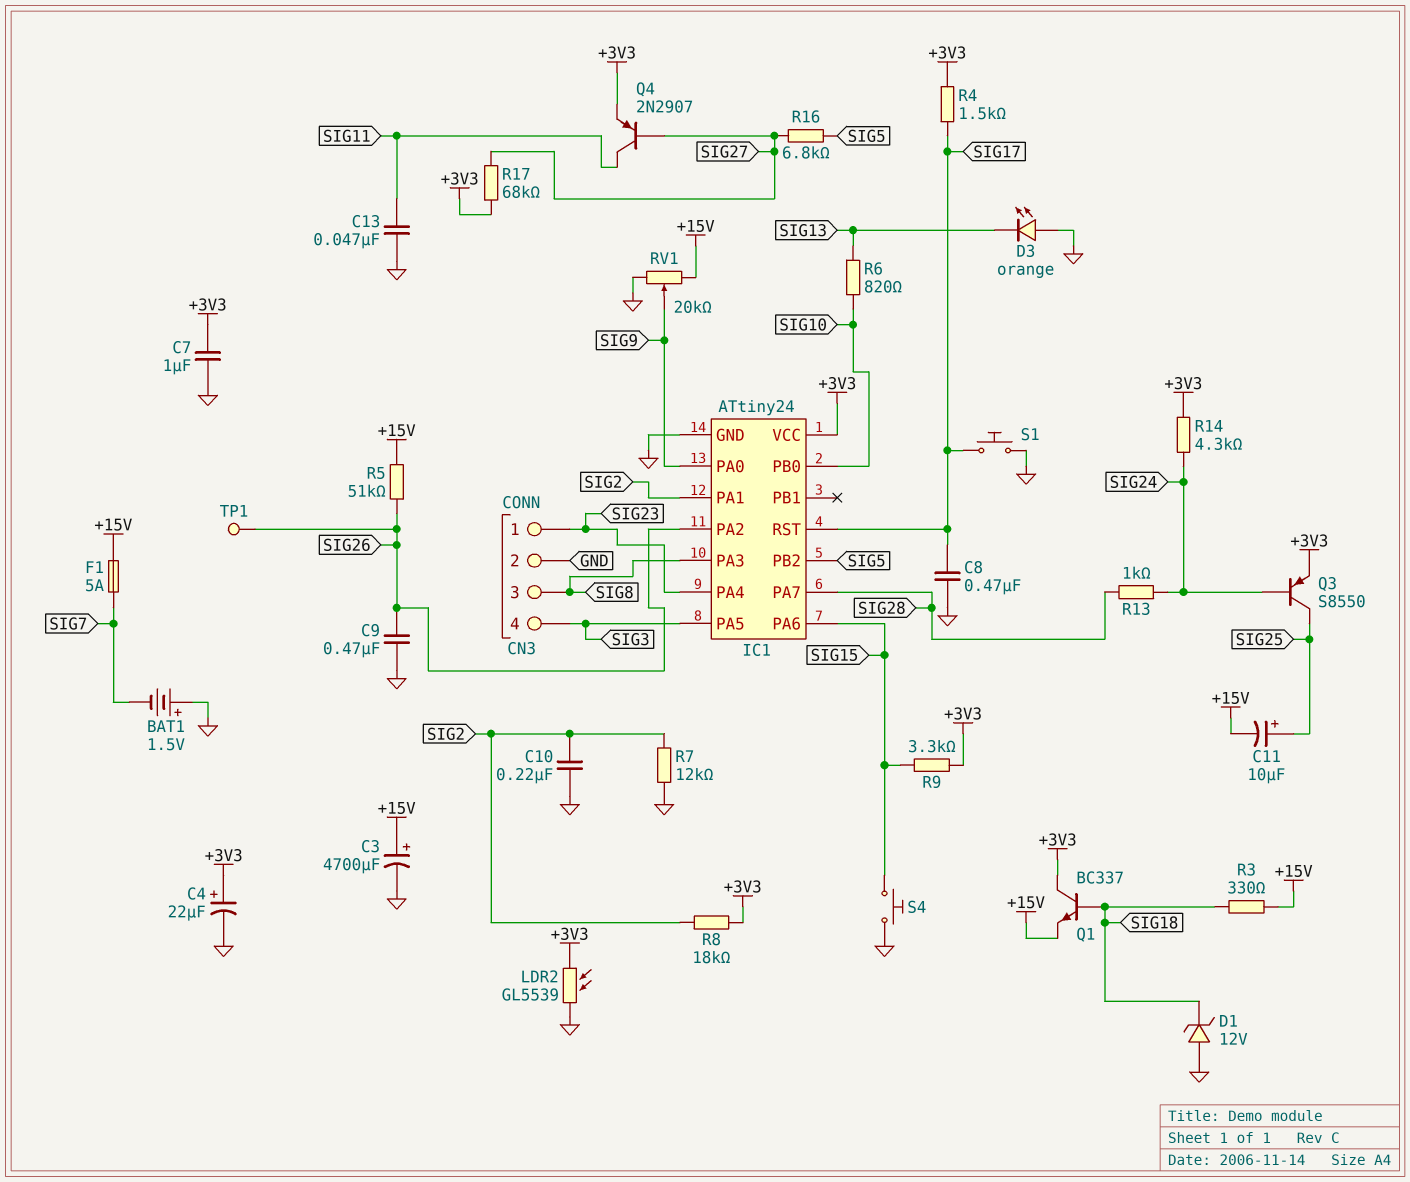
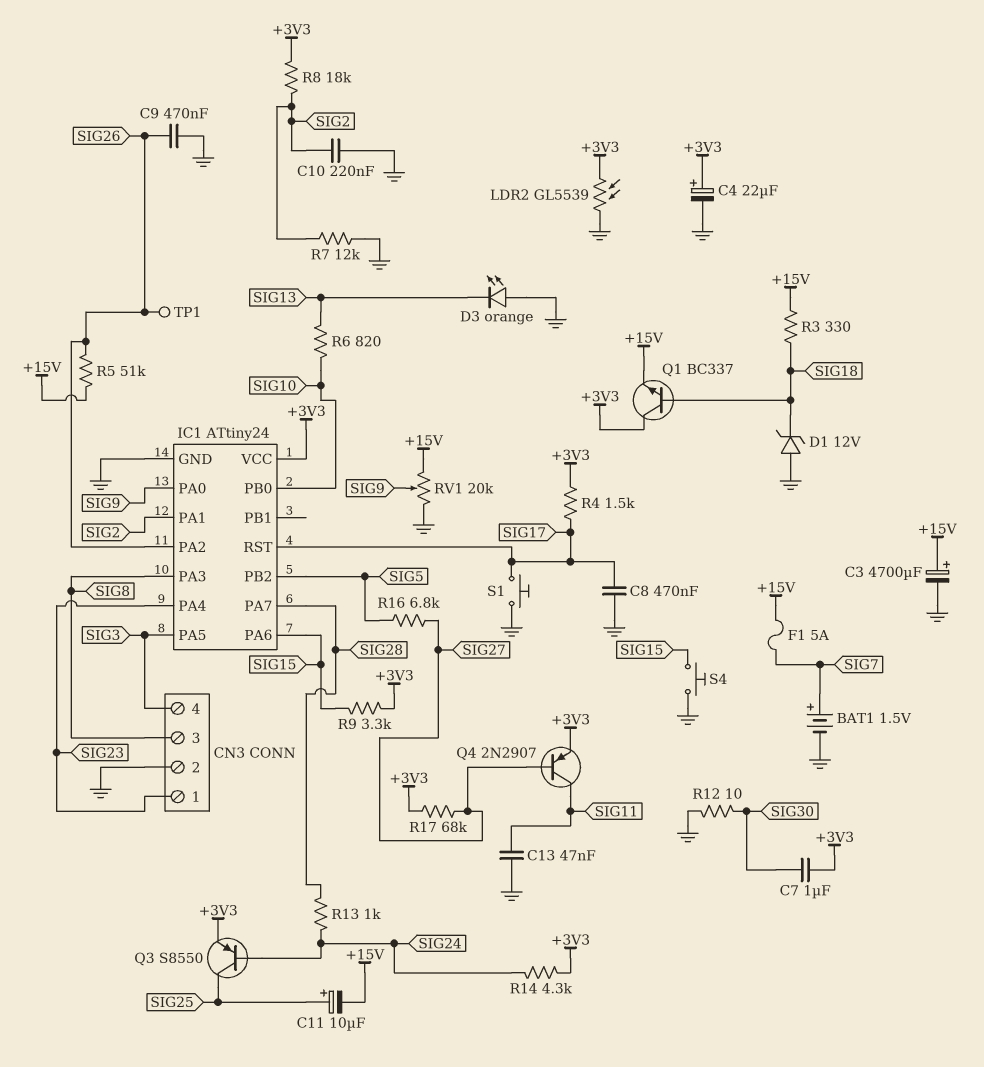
BAT1: 1.5V (plus GND, minus SIG7) -> 1.5V (plus SIG7, minus GND)
C7: 1uF (+3V3, GND) -> 1uF (+3V3, SIG30)
R12: none -> 10 (GND, SIG30)

